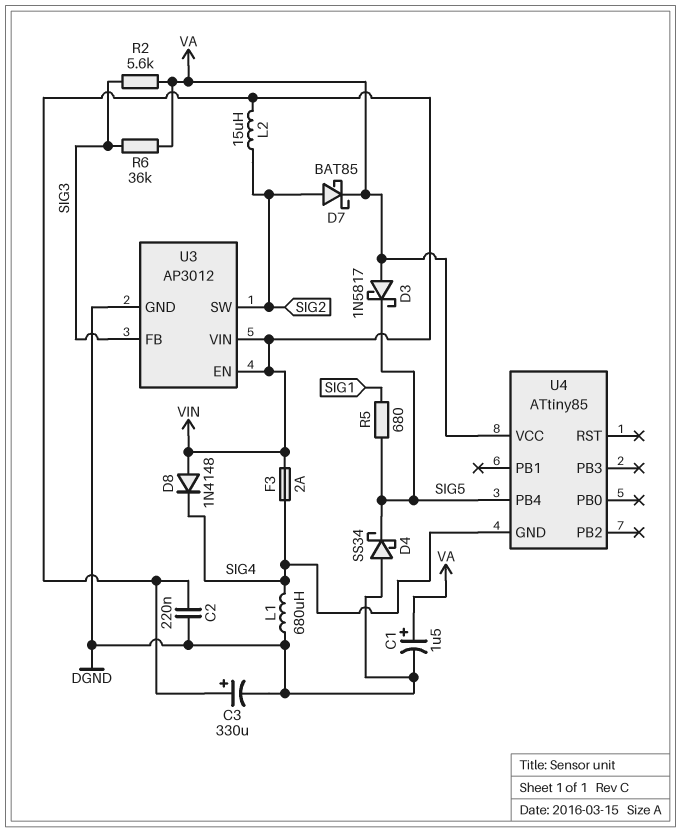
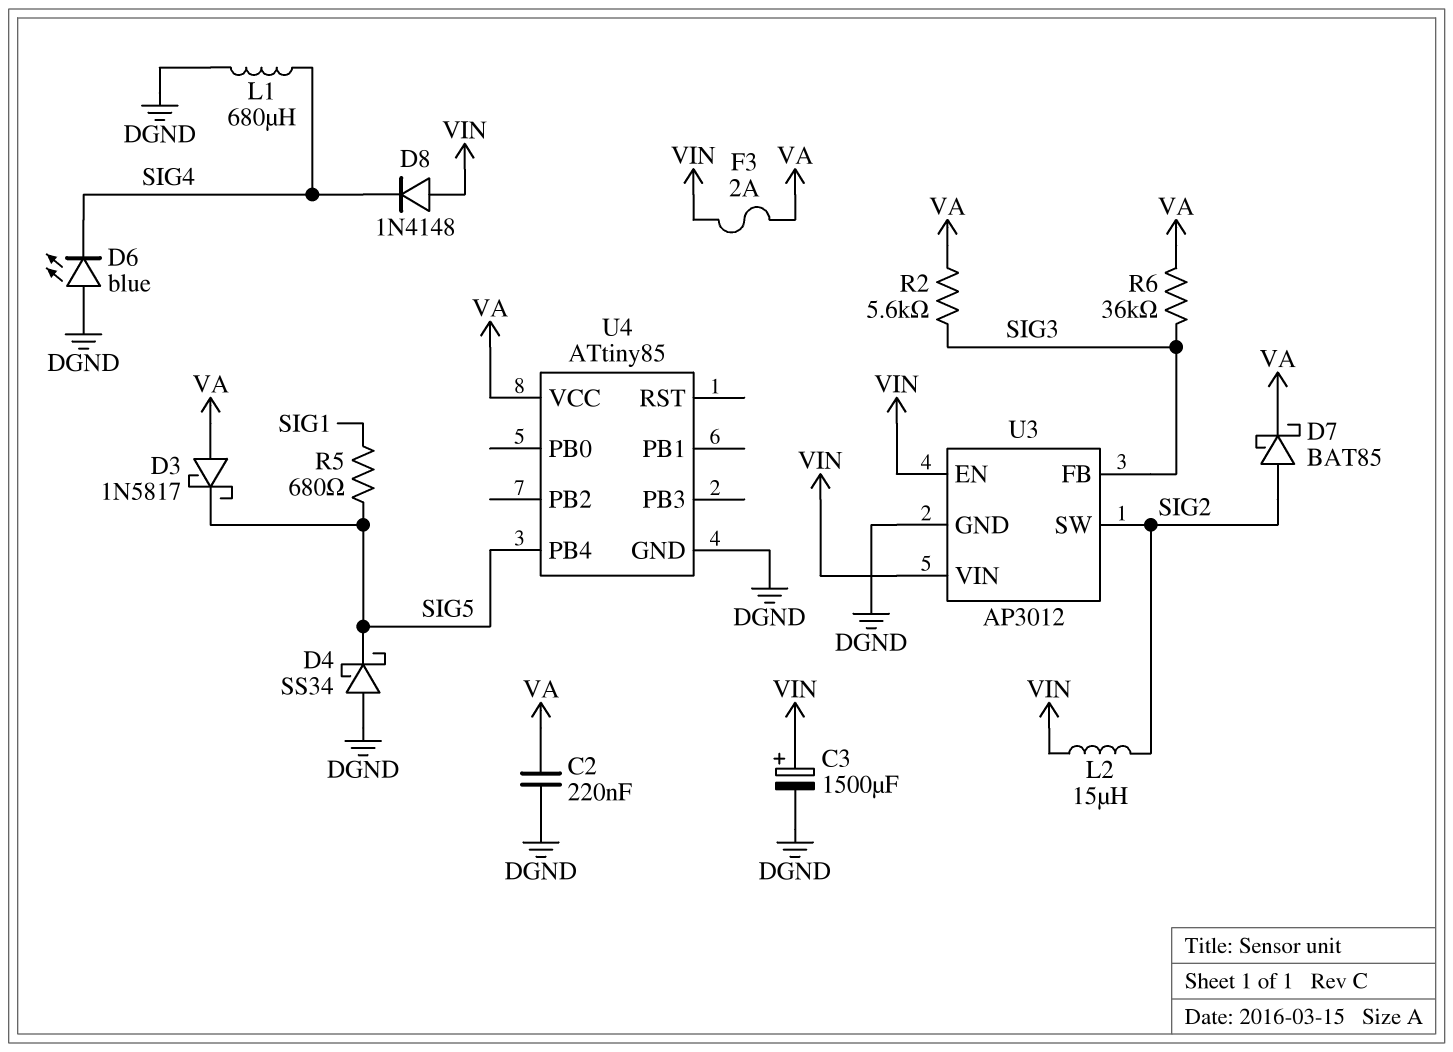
C1: 1.5uF (plus VA, minus DGND) -> none
C2: 220nF (DGND, VIN) -> 220nF (DGND, VA)
C3: 330uF (plus VIN, minus DGND) -> 1500uF (plus VIN, minus DGND)
D6: none -> LED blue (A DGND, K SIG4)
F3: 2A (SIG4, VIN) -> 2A (VA, VIN)
U4 pin GND: SIG4 -> DGND

